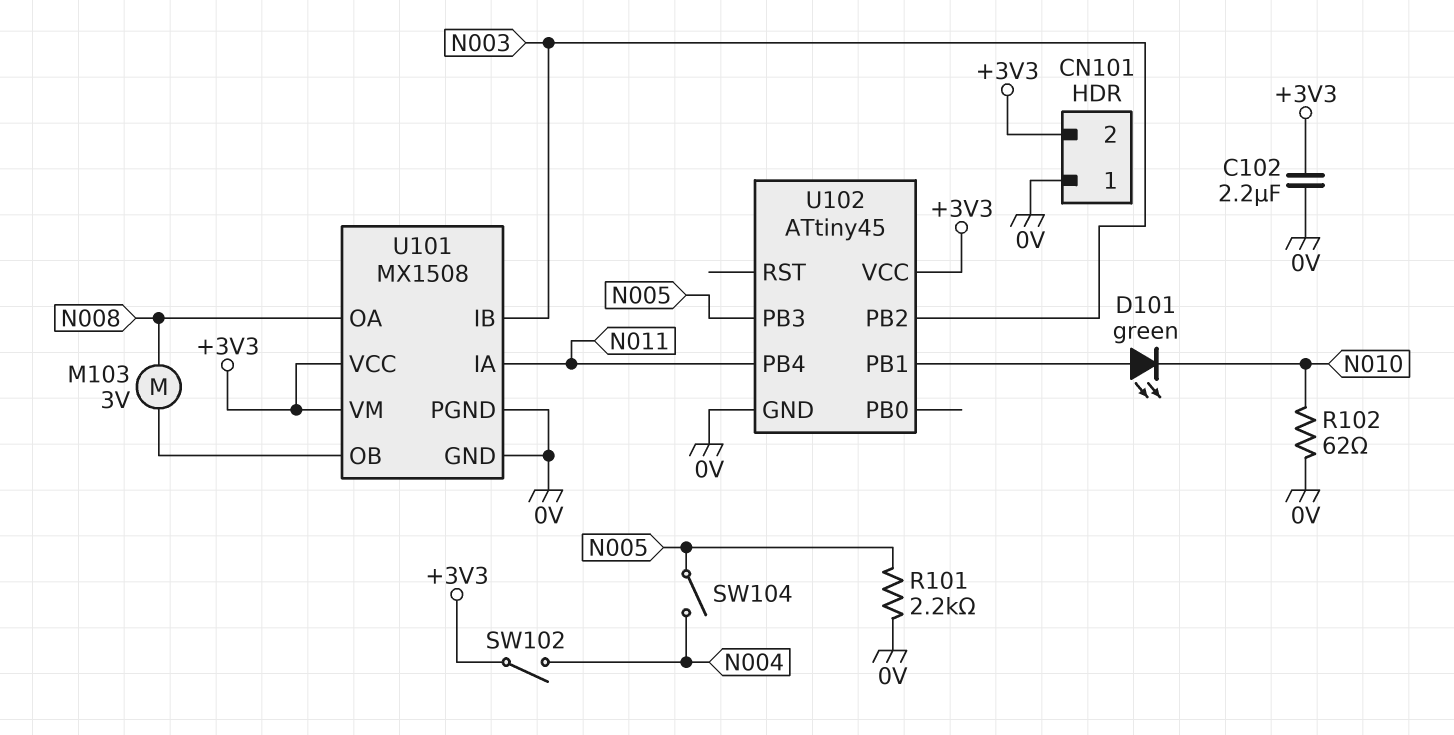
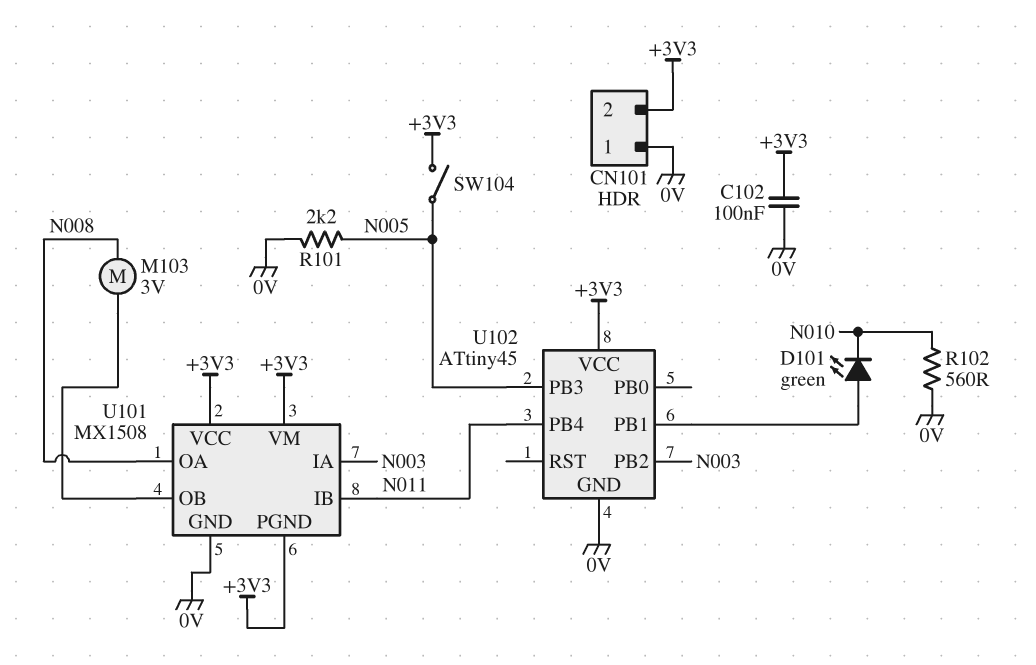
C102: 2.2uF (+3V3, 0V) -> 100nF (+3V3, 0V)
R102: 62 (0V, N010) -> 560 (0V, N010)
SW102: switch (+3V3, N004) -> none
SW104: switch (N004, N005) -> switch (+3V3, N005)
U101 pin IA: N011 -> N003
U101 pin IB: N003 -> N011
U101 pin PGND: 0V -> +3V3

